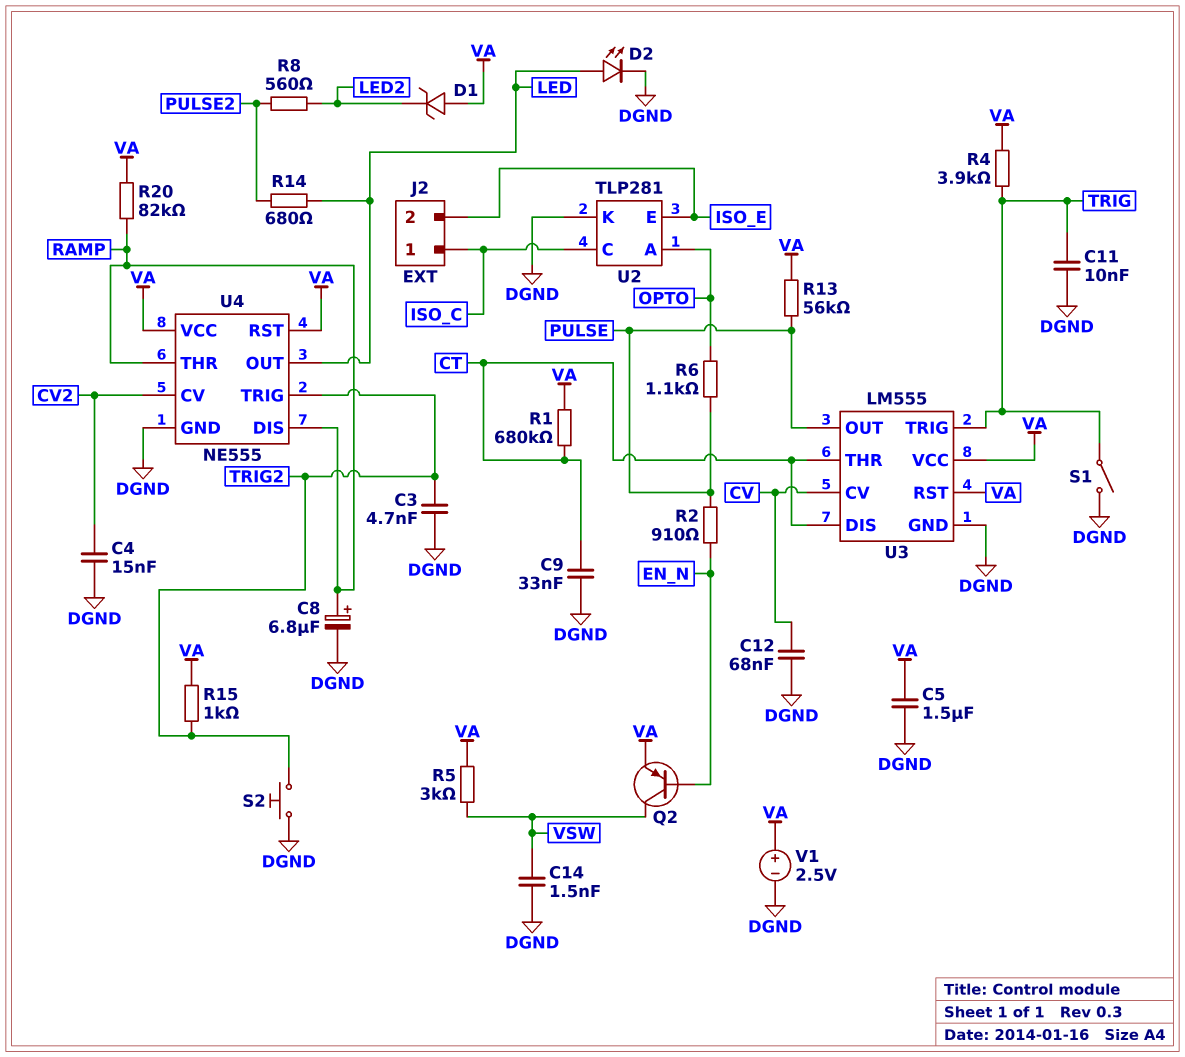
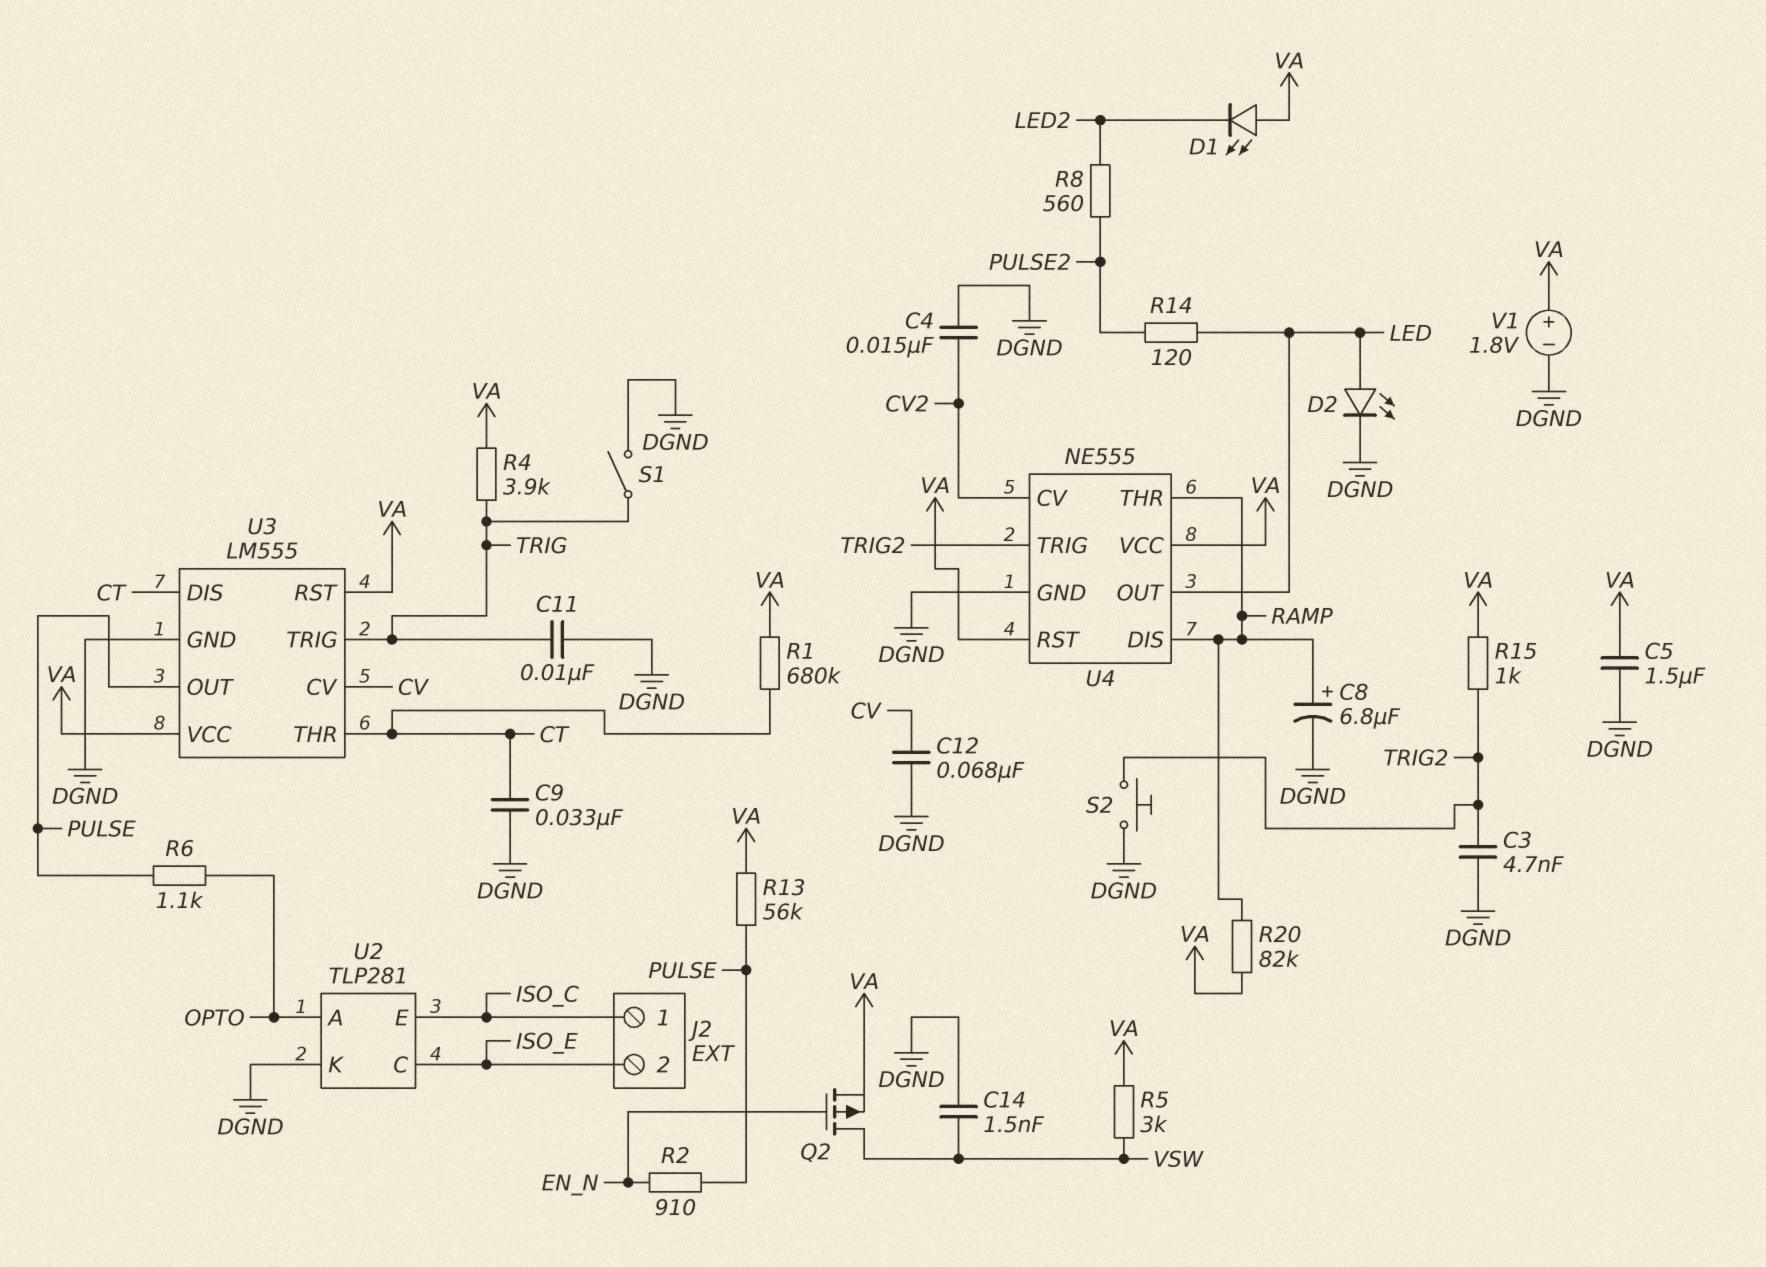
D1: zener (A VA, K LED2) -> LED (A VA, K LED2)
Q2: PNP (B EN_N, C VSW, E VA) -> PMOS (G EN_N, D VSW, S VA)
R14: 680 (LED, PULSE2) -> 120 (LED, PULSE2)
U2 pin C: ISO_C -> ISO_E
U2 pin E: ISO_E -> ISO_C
V1: 2.5V (plus VA, minus DGND) -> 1.8V (plus VA, minus DGND)

